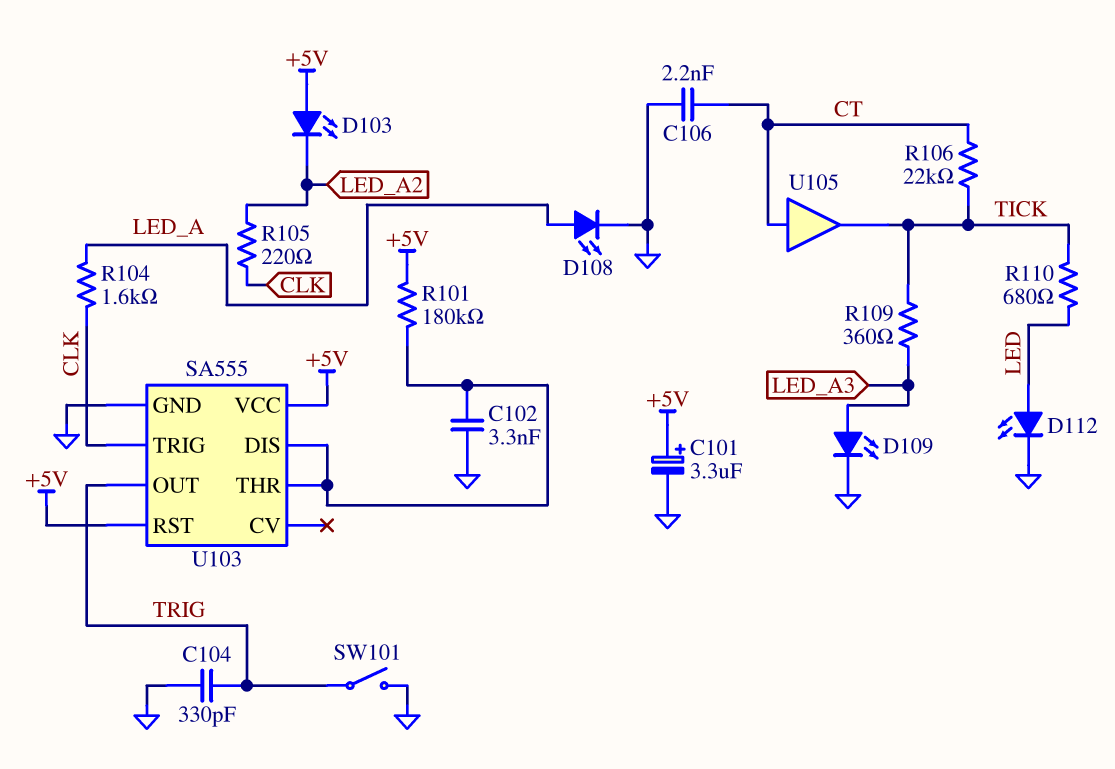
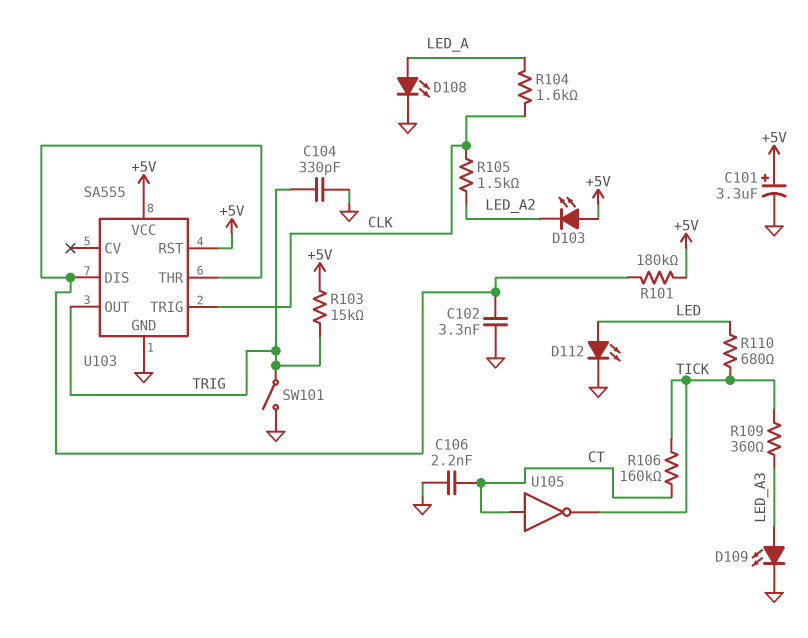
R103: none -> 15k (+5V, TRIG)
R105: 220 (CLK, LED_A2) -> 1.5k (CLK, LED_A2)
R106: 22k (CT, TICK) -> 160k (CT, TICK)
U105: buffer (in CT, out TICK) -> NOT (in CT, out TICK)

